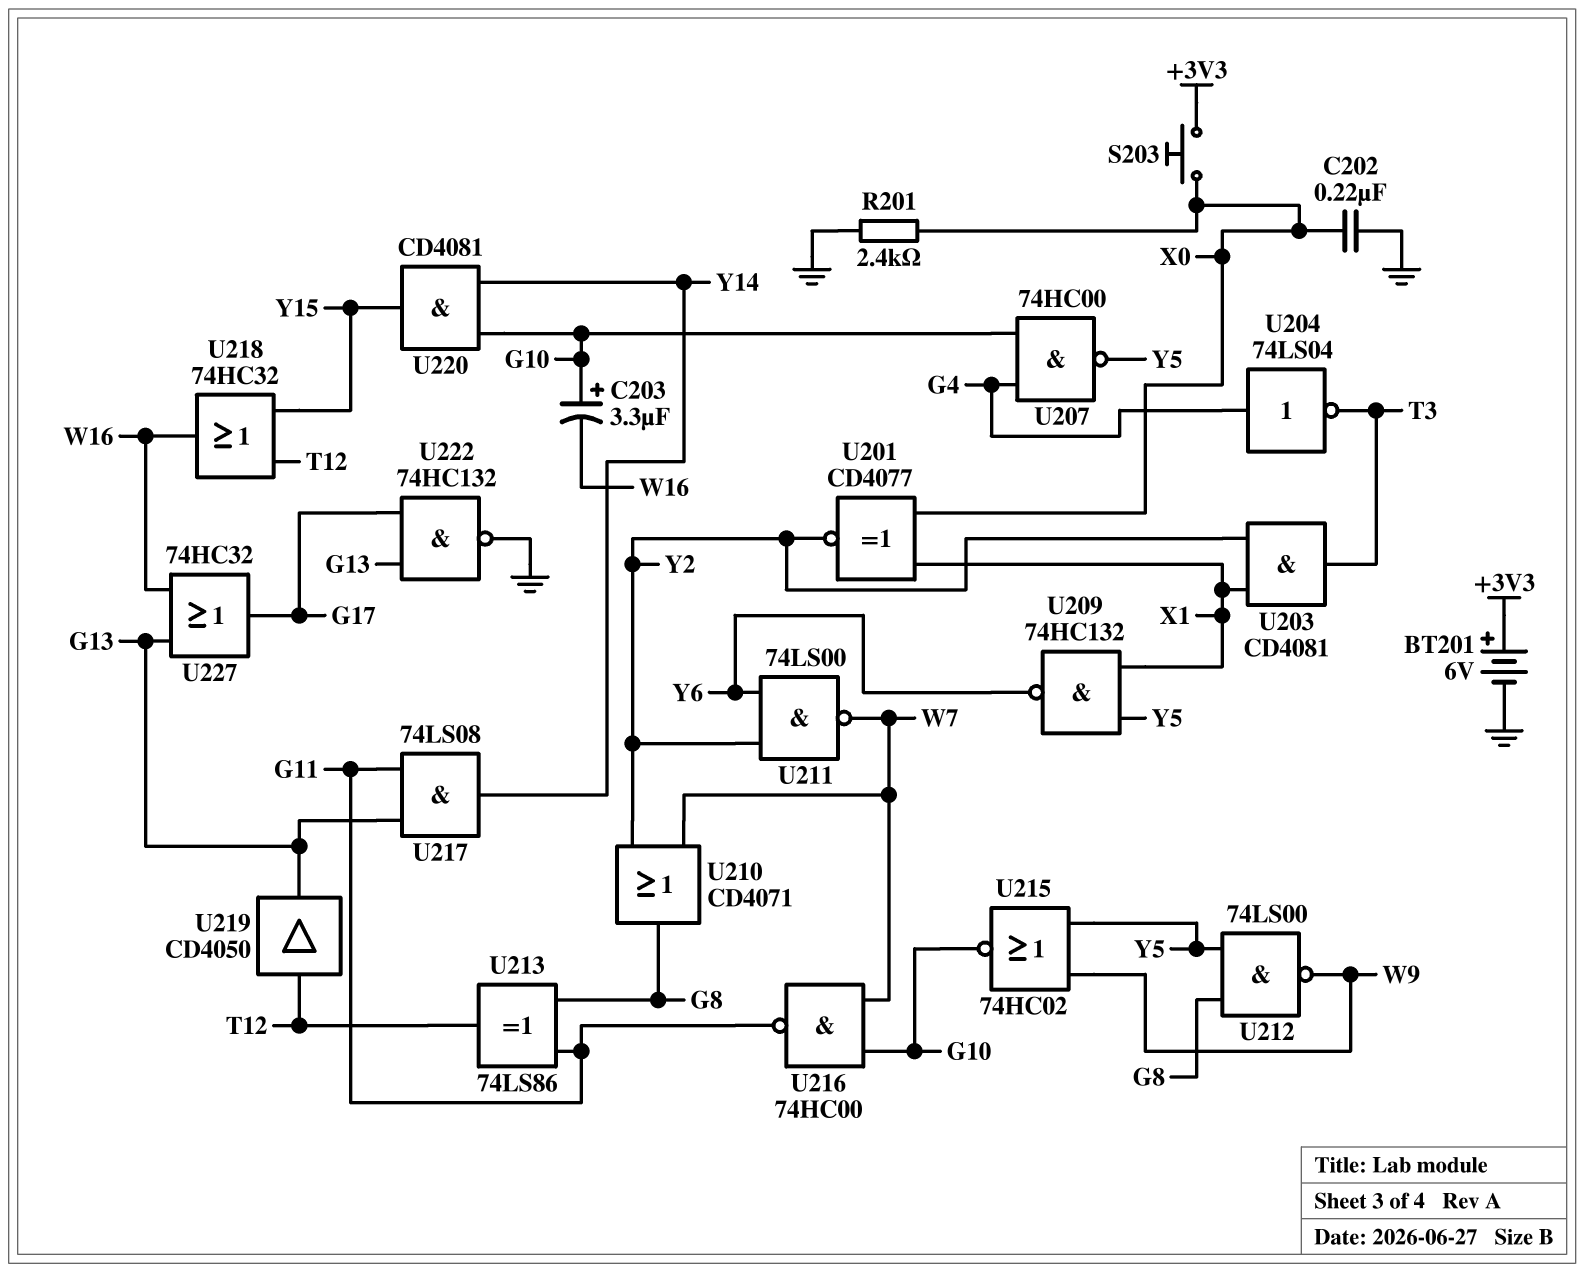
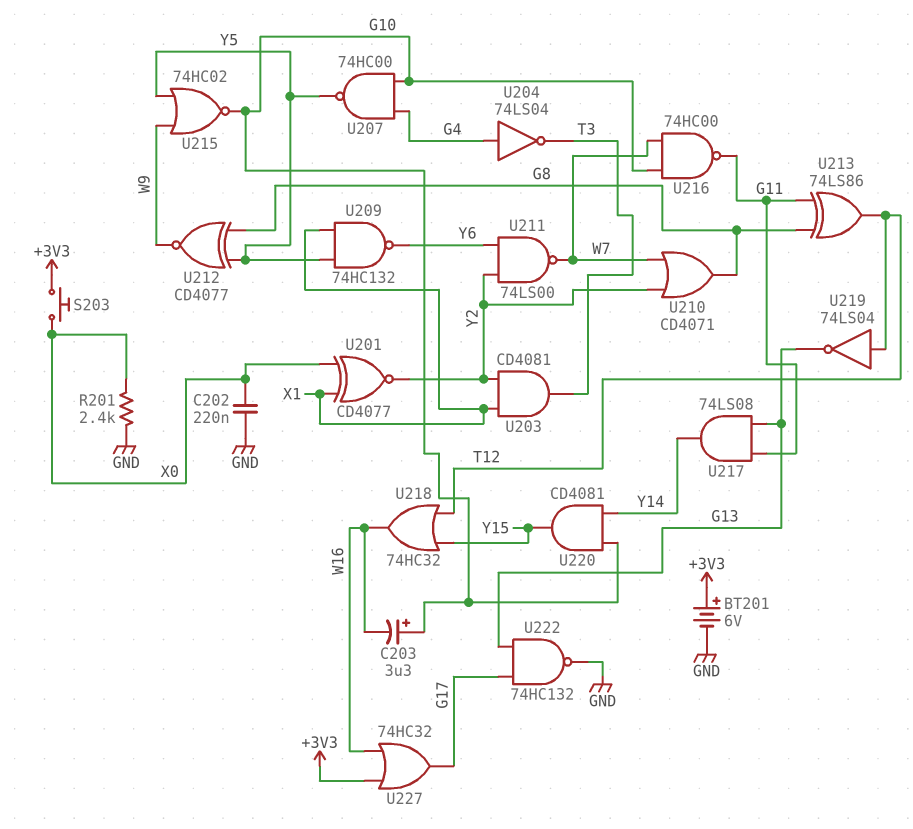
U212: NAND 74LS00 (in G8, in Y5, out W9) -> XNOR CD4077 (in G8, in Y5, out W9)
U219: buffer CD4050 (in T12, out G13) -> NOT 74LS04 (in T12, out G13)
U227: OR 74HC32 (in G13, in W16, out G17) -> OR 74HC32 (in +3V3, in W16, out G17)

